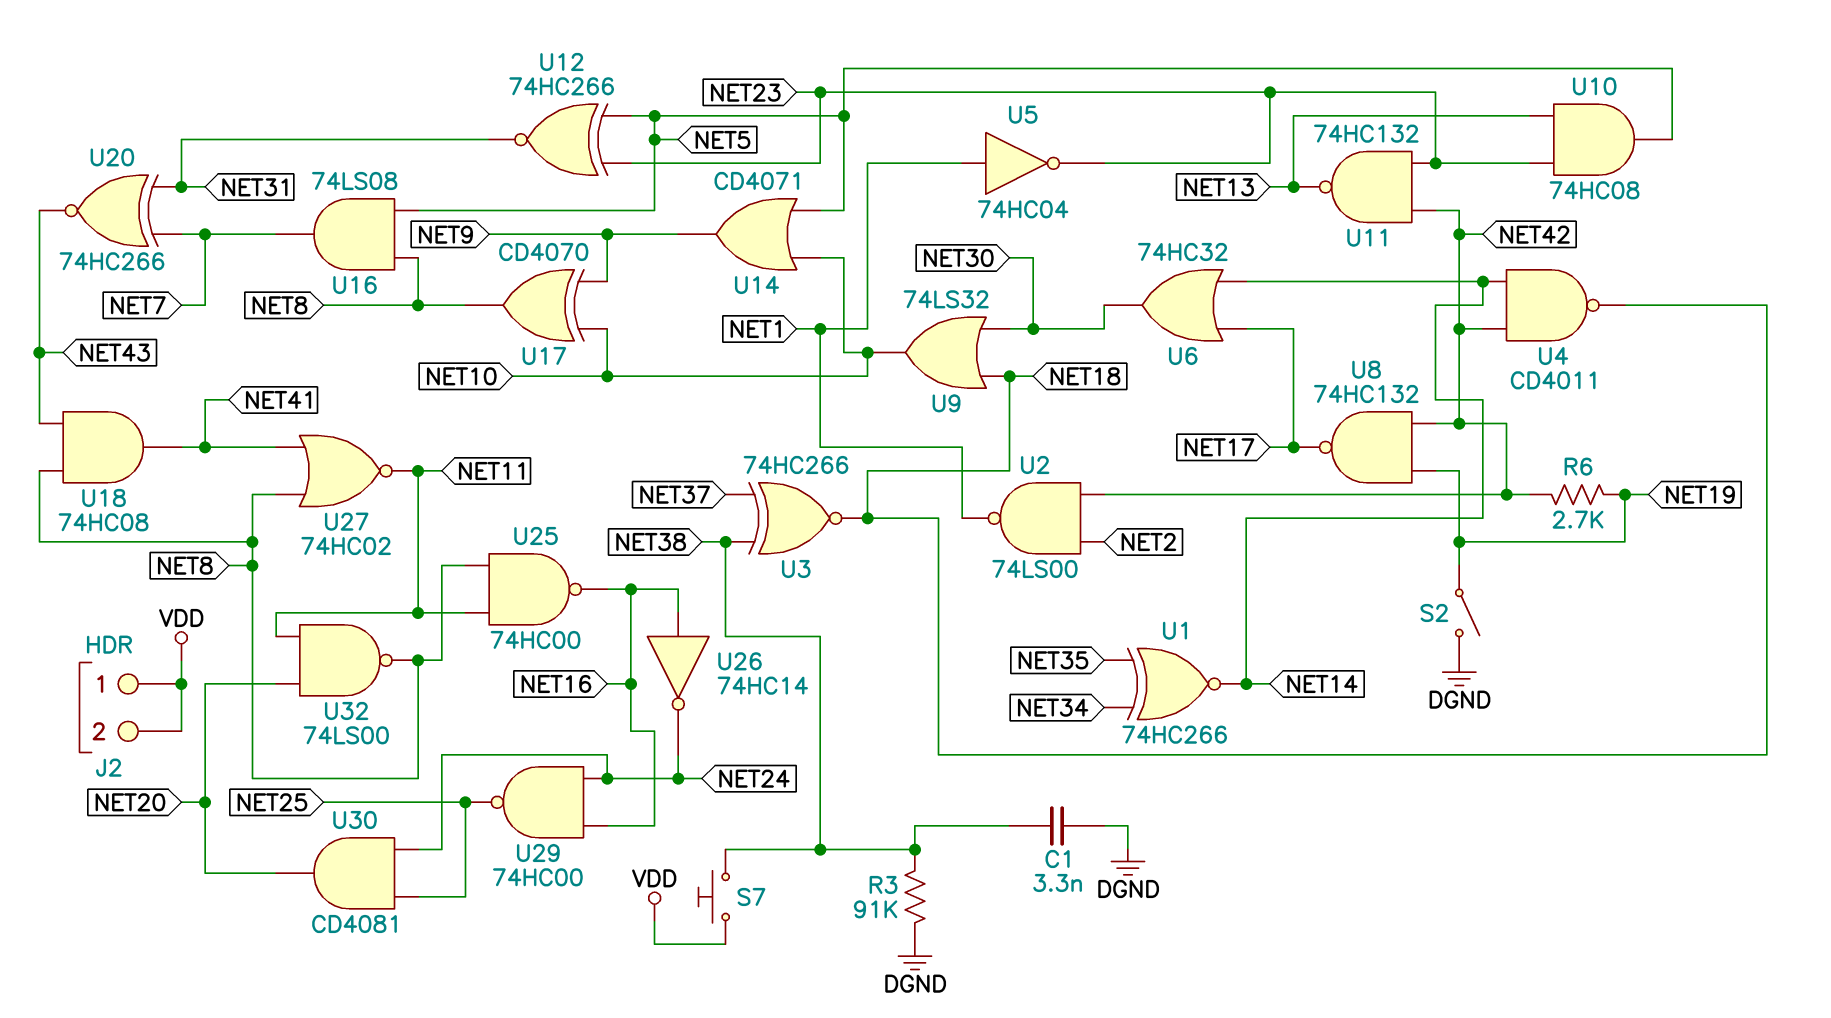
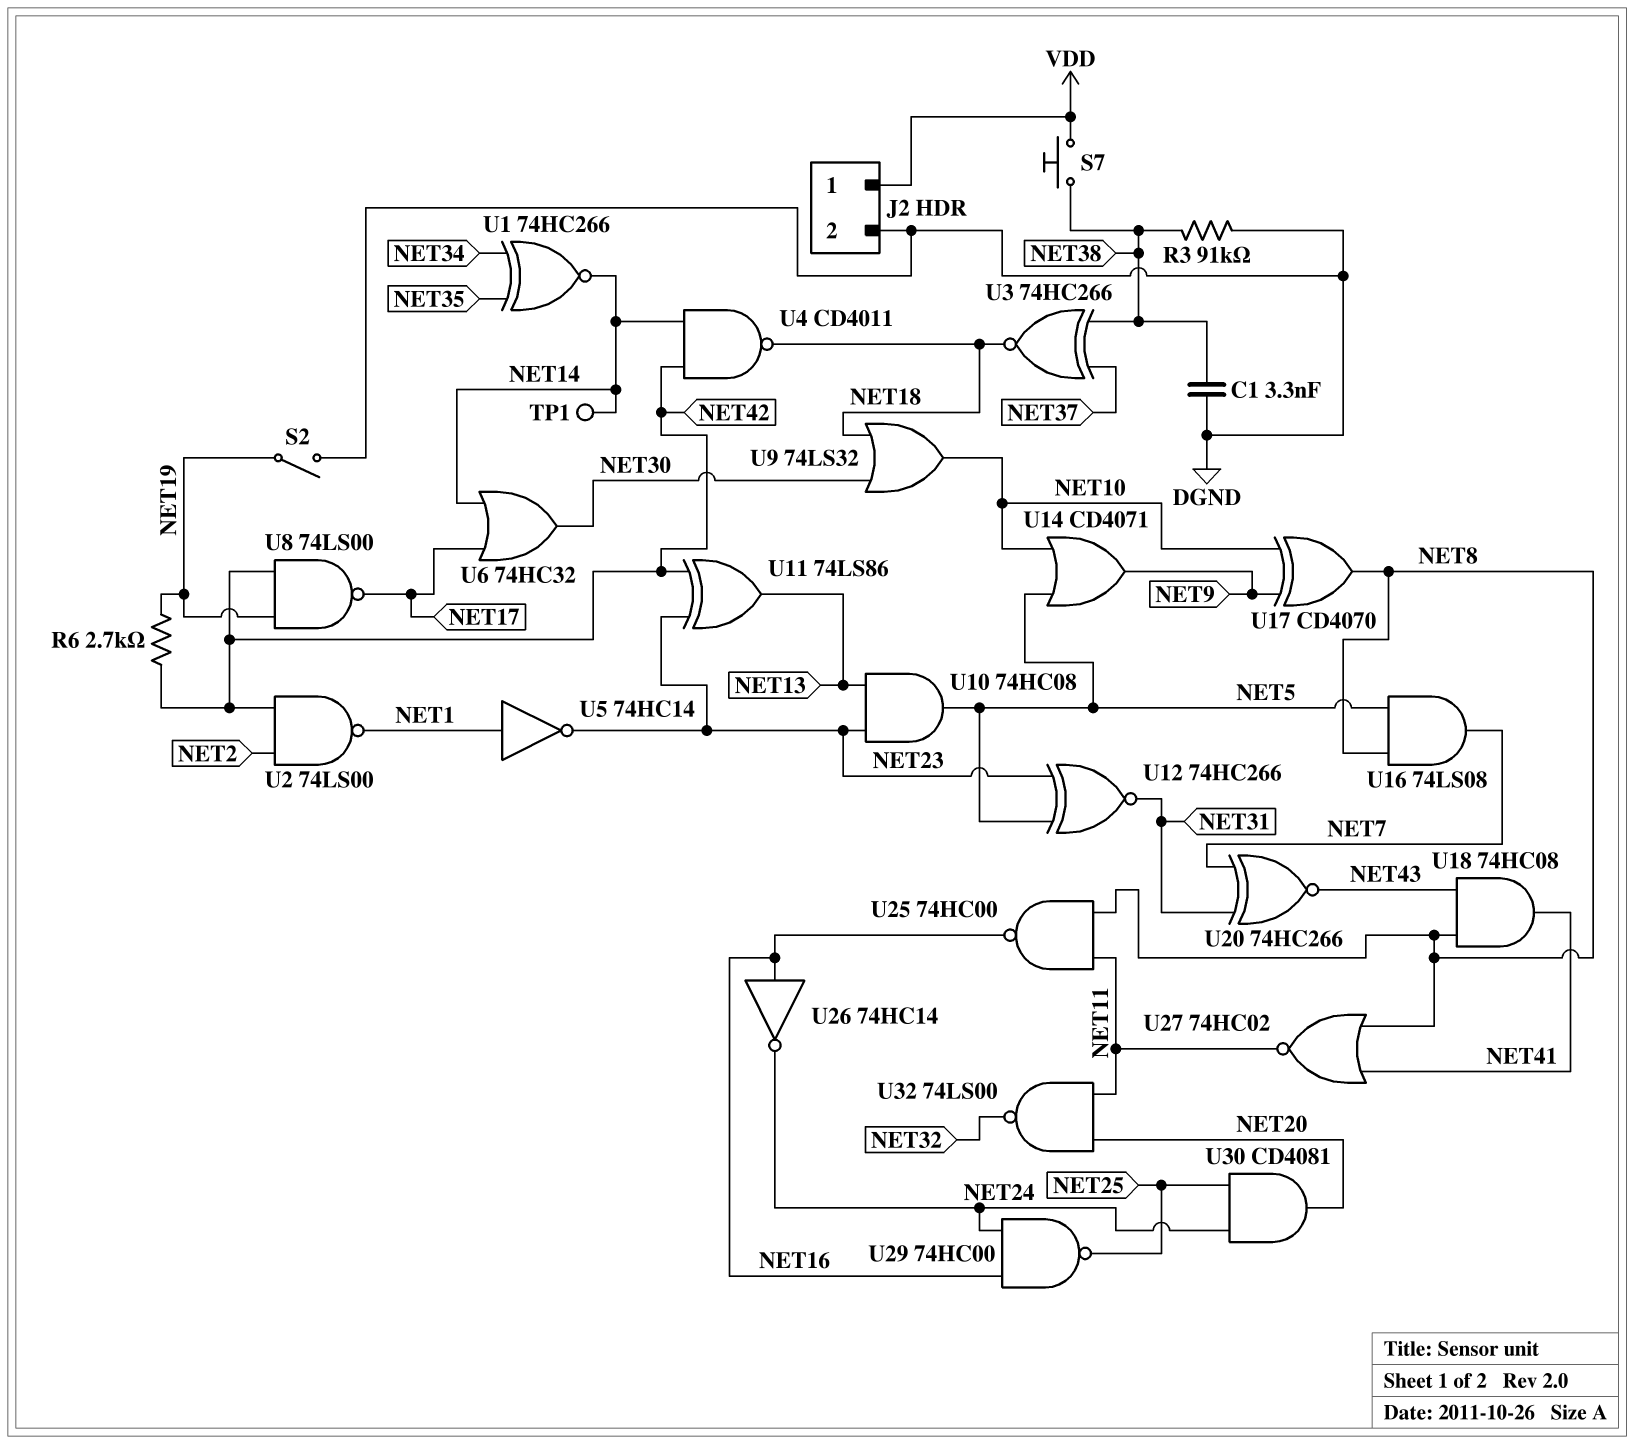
J2 pin 2: VDD -> DGND
TP1: none -> test point (NET14)
U5: NOT 74HC04 (in NET1, out NET23) -> NOT 74HC14 (in NET1, out NET23)
U8: NAND 74HC132 (in NET19, in NET42, out NET17) -> NAND 74LS00 (in NET19, in NET42, out NET17)
U11: NAND 74HC132 (in NET23, in NET42, out NET13) -> XOR 74LS86 (in NET23, in NET42, out NET13)
U32: NAND 74LS00 (in NET11, in NET20, out NET8) -> NAND 74LS00 (in NET11, in NET20, out NET32)

